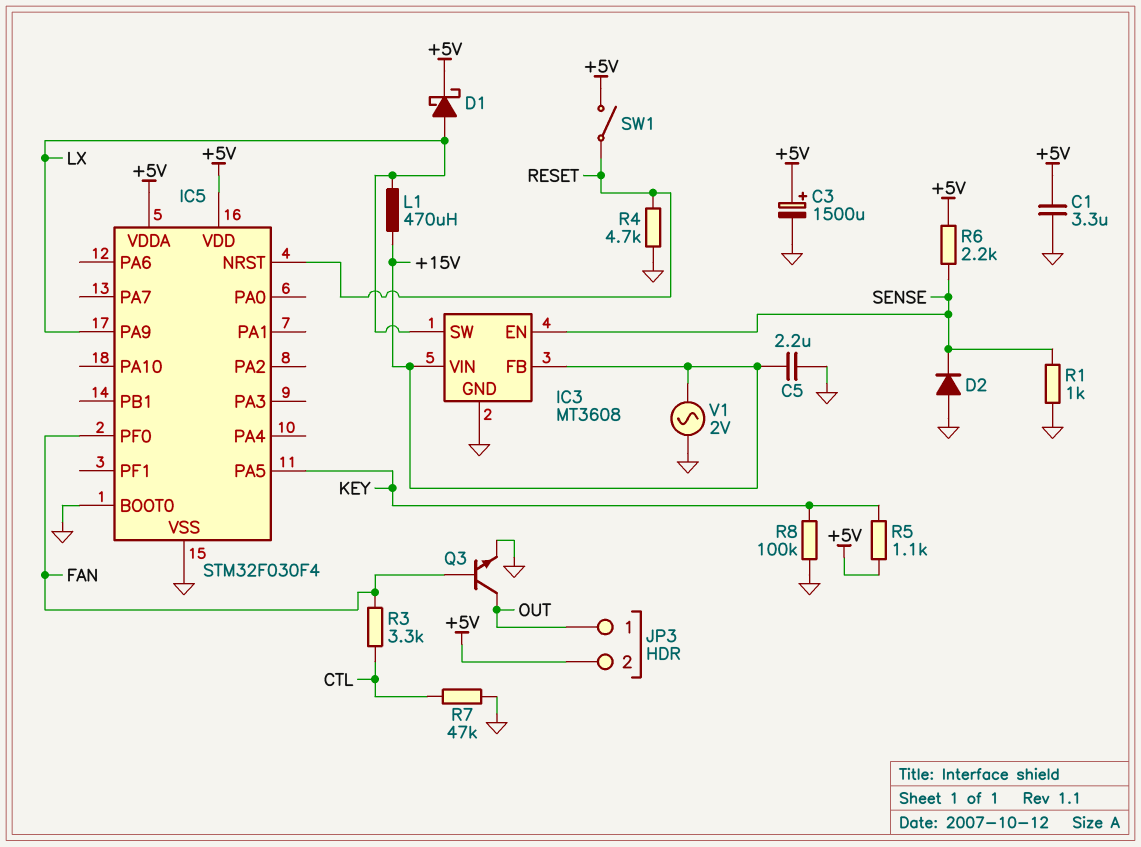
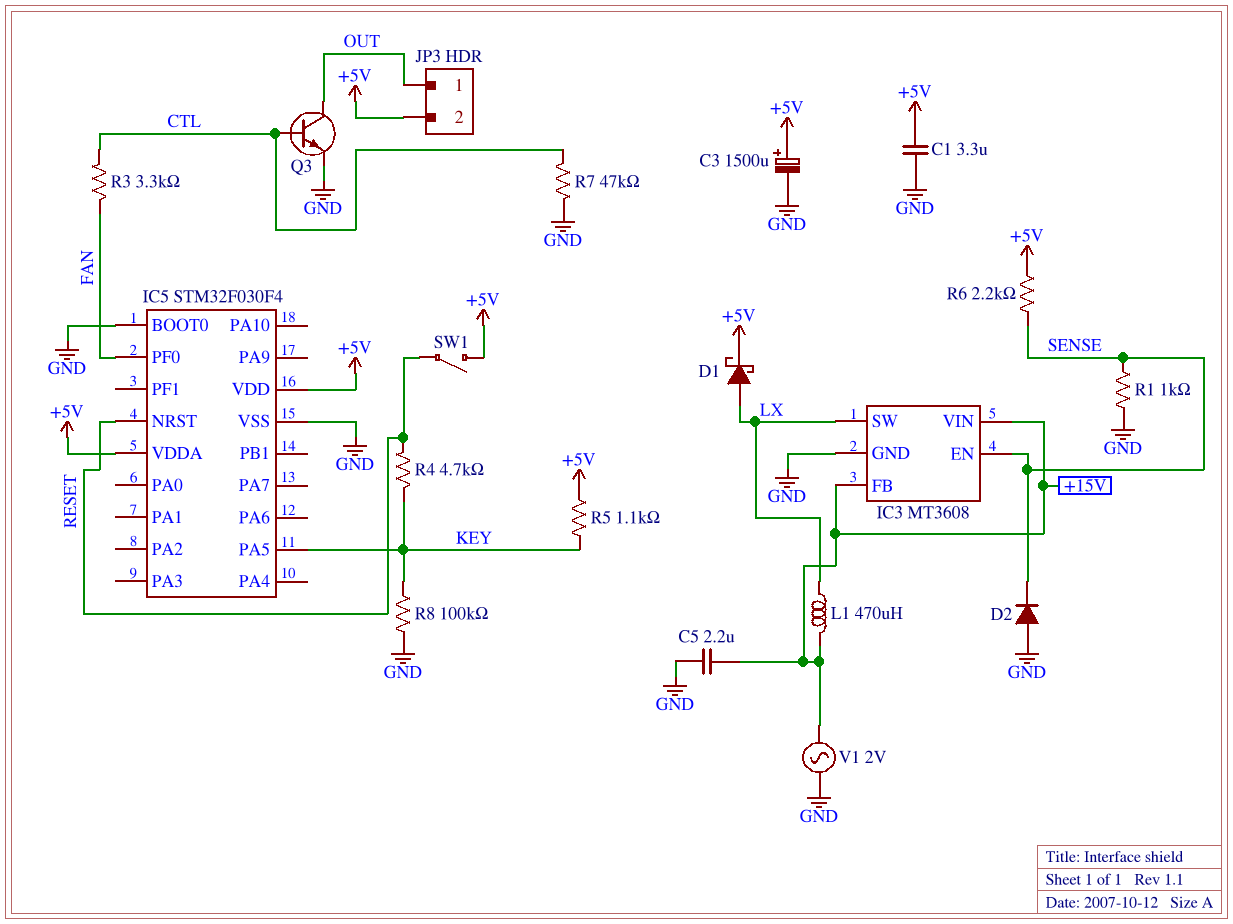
IC5 pin PA9: LX -> none
Q3: NPN (B FAN, C OUT, E GND) -> NPN (B CTL, C OUT, E GND)
R4: 4.7k (GND, RESET) -> 4.7k (KEY, RESET)

